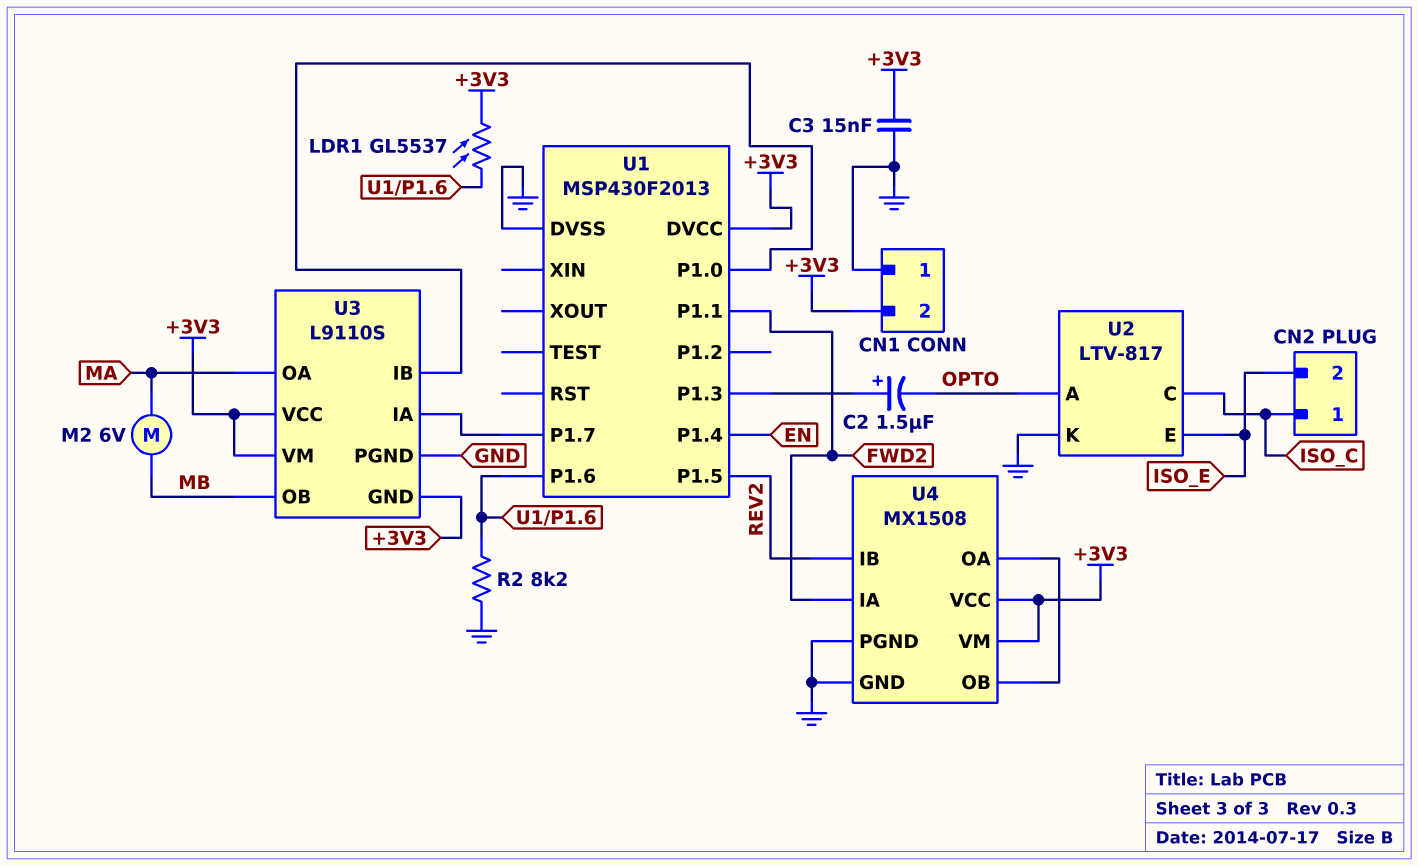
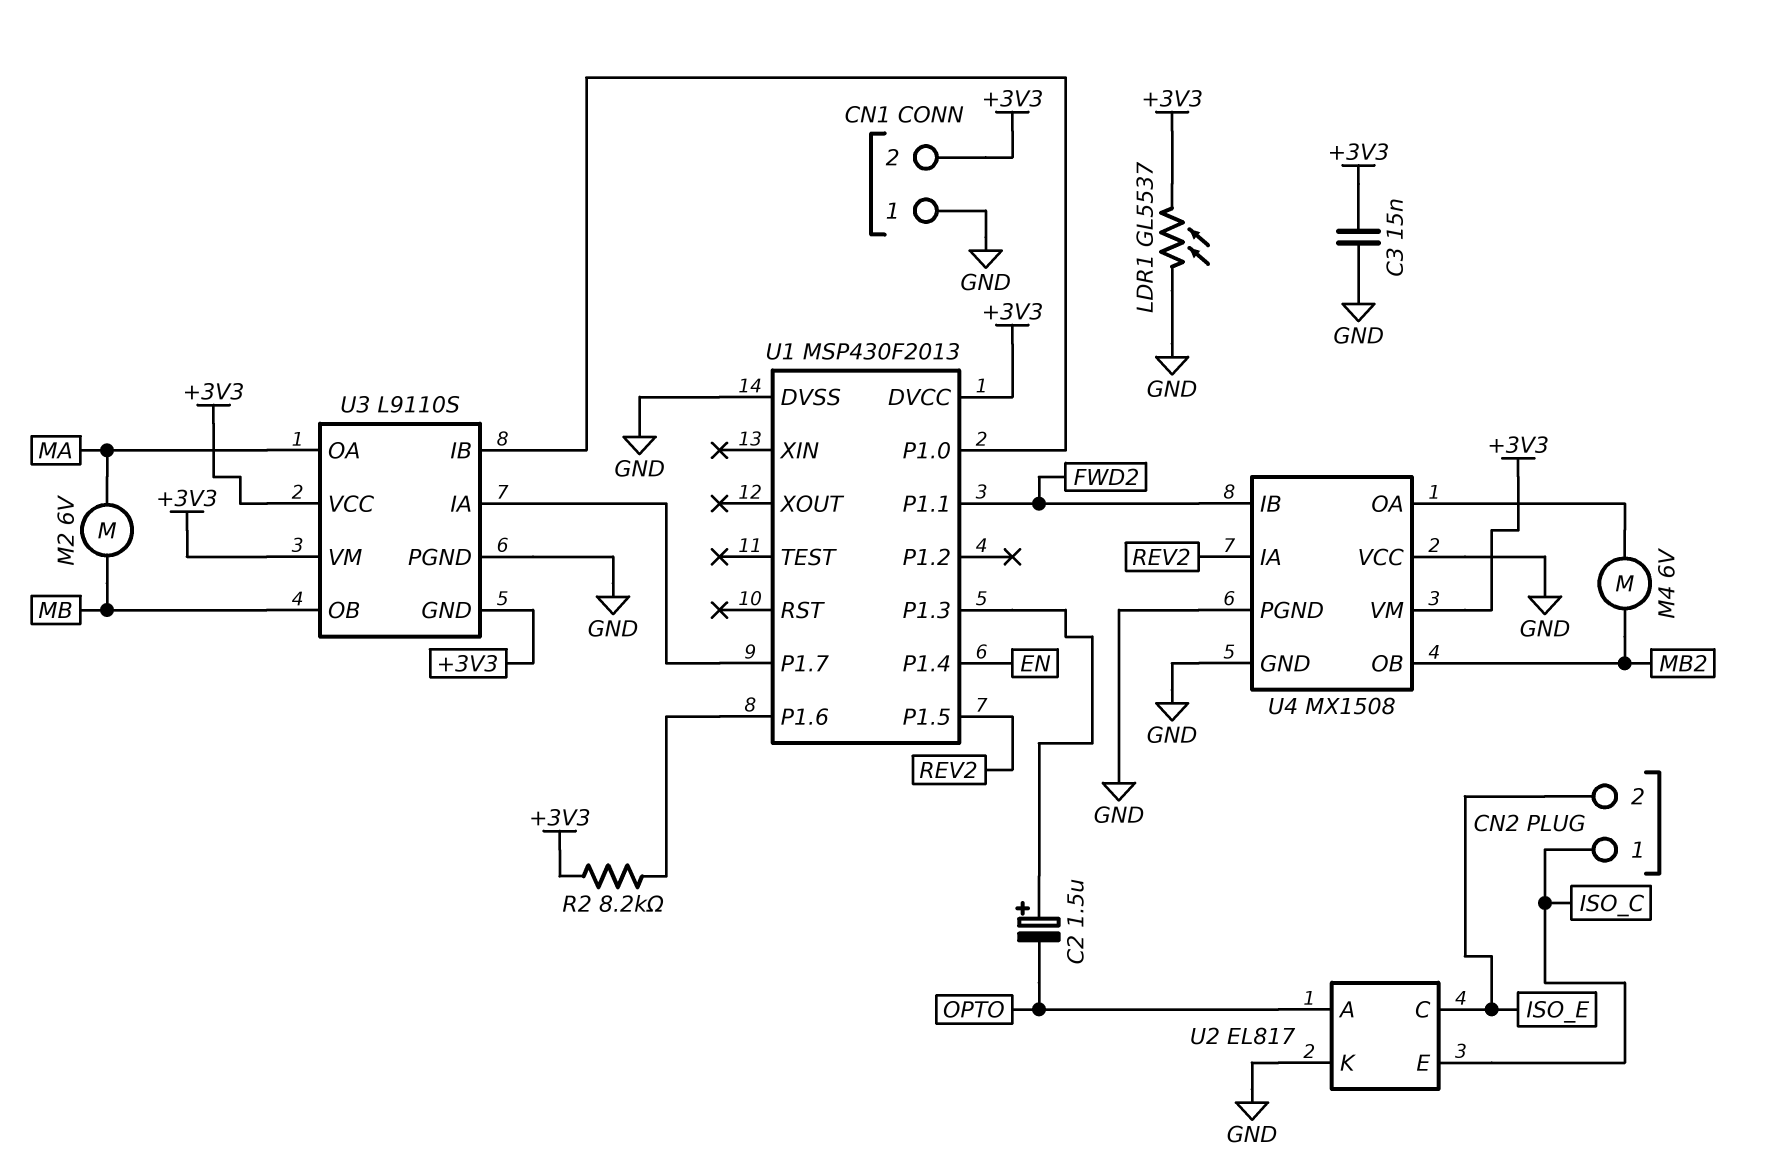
LDR1: GL5537 (+3V3, U1/P1.6) -> GL5537 (+3V3, GND)
M4: none -> motor 6V (MB2, U4/OA)
R2: 8.2k (GND, U1/P1.6) -> 8.2k (+3V3, U1/P1.6)
U2: LTV-817 -> EL817
U2 pin C: ISO_C -> ISO_E
U2 pin E: ISO_E -> ISO_C
U4 pin IA: FWD2 -> REV2
U4 pin IB: REV2 -> FWD2
U4 pin OB: U4/OA -> MB2
U4 pin VCC: +3V3 -> GND

